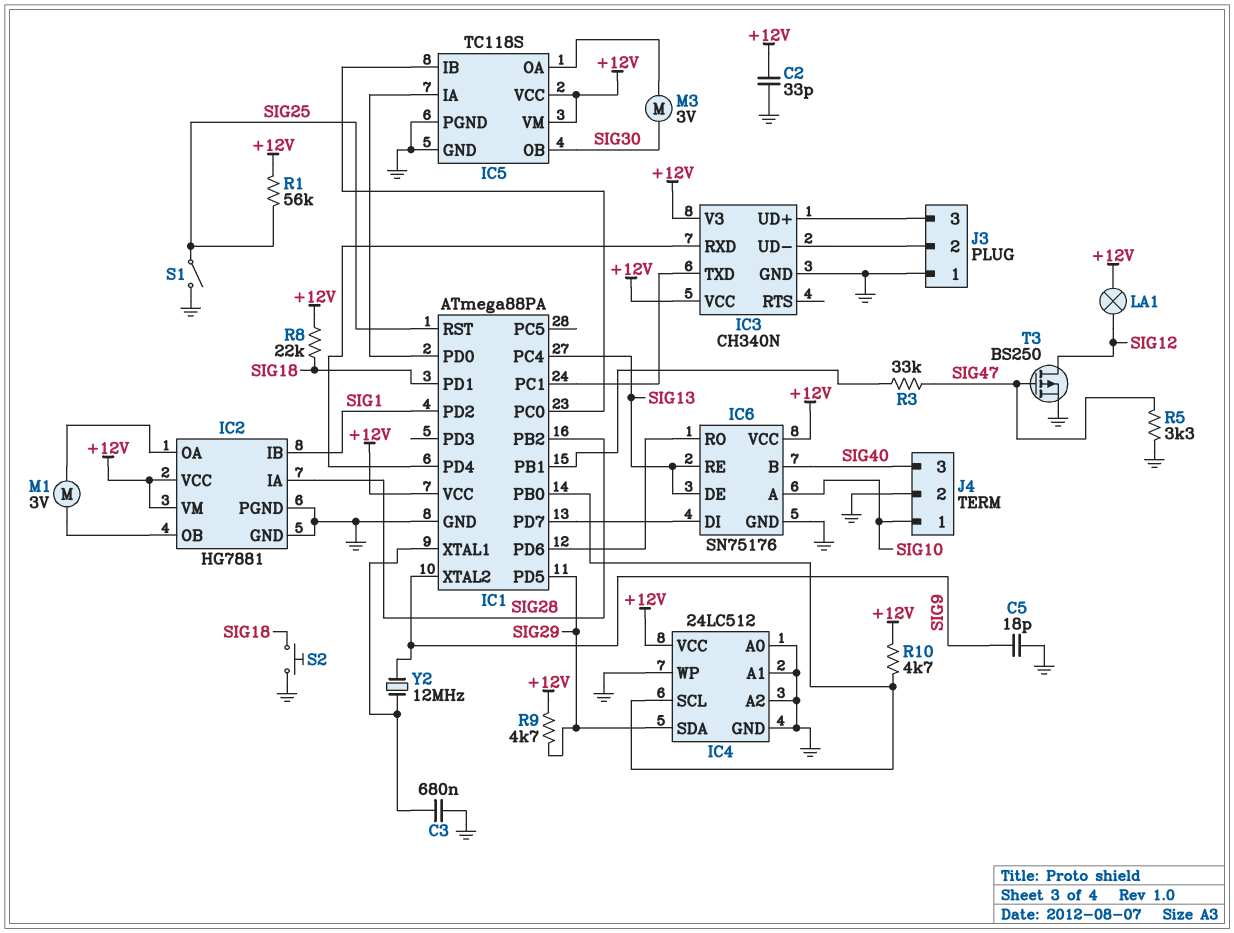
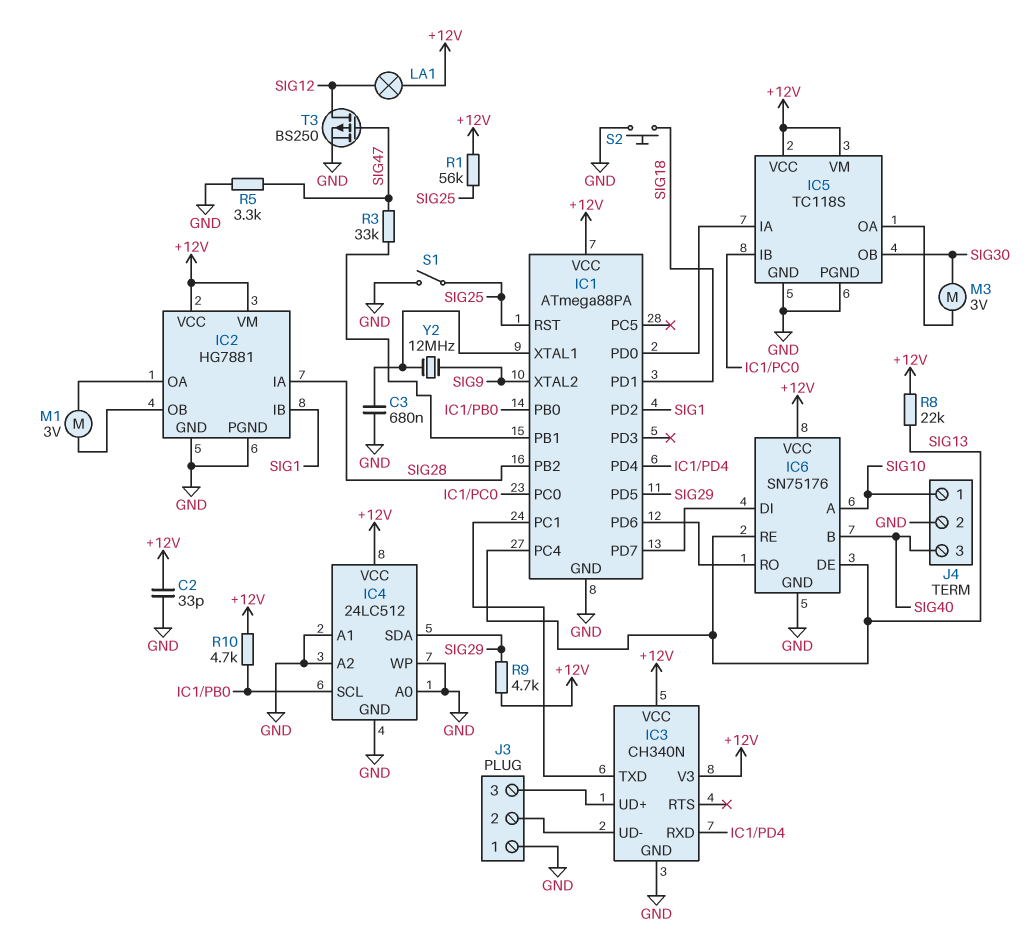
C5: 18pF (GND, SIG9) -> none
R8: 22k (+12V, SIG18) -> 22k (+12V, SIG13)

